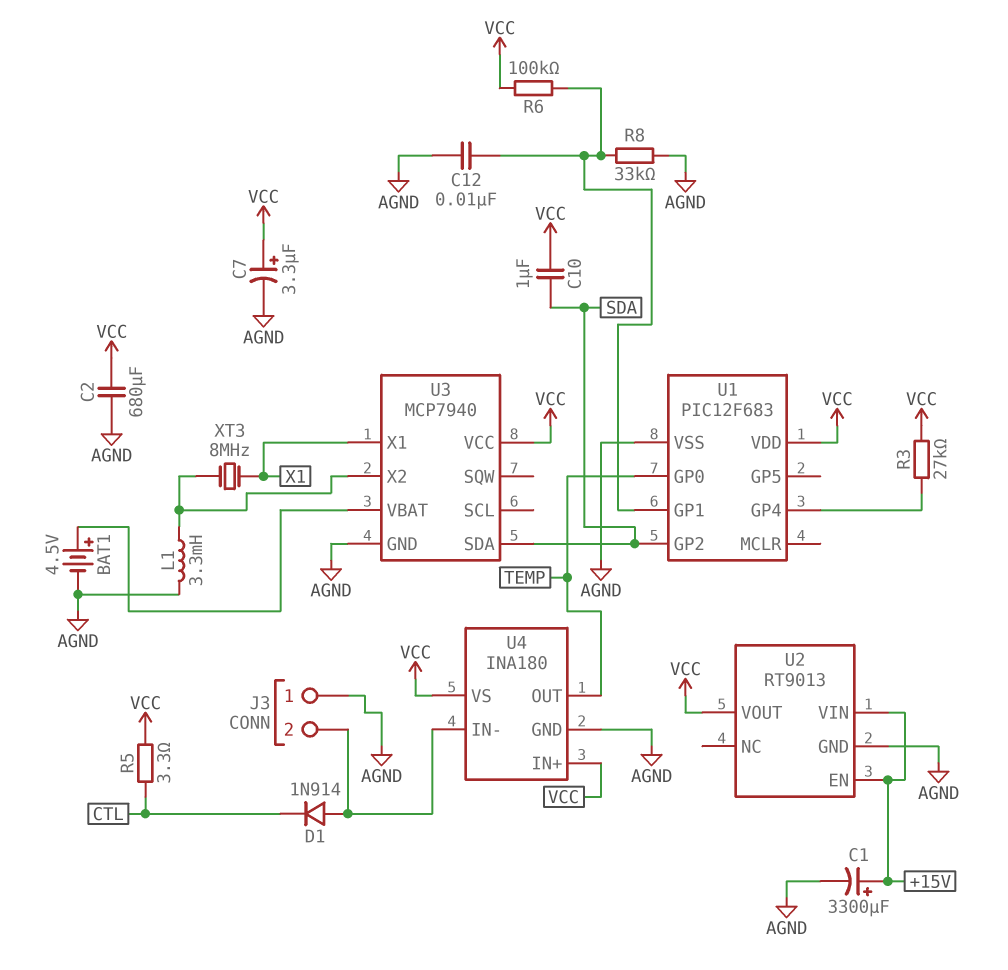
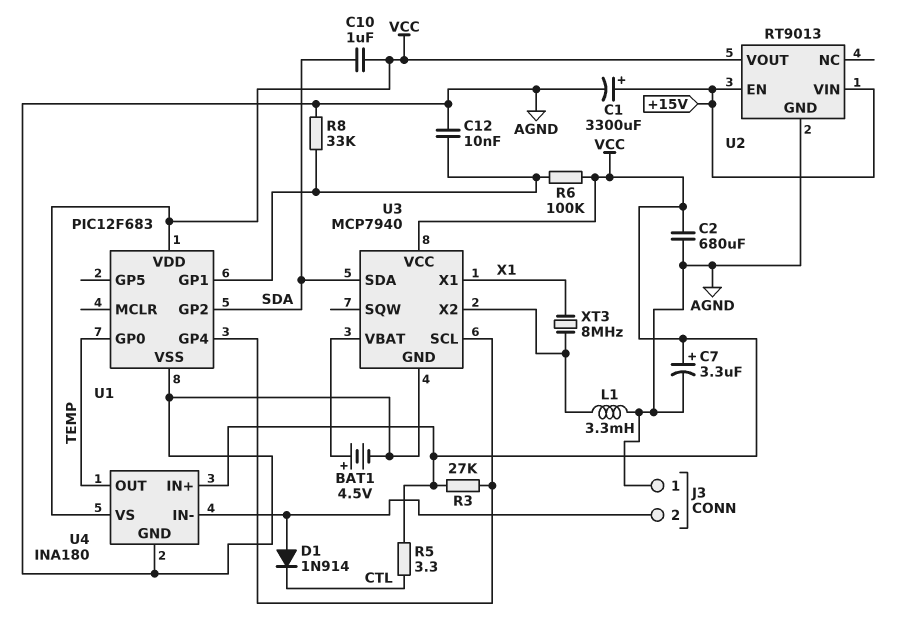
U3 pin SCL: none -> U1/GP4

